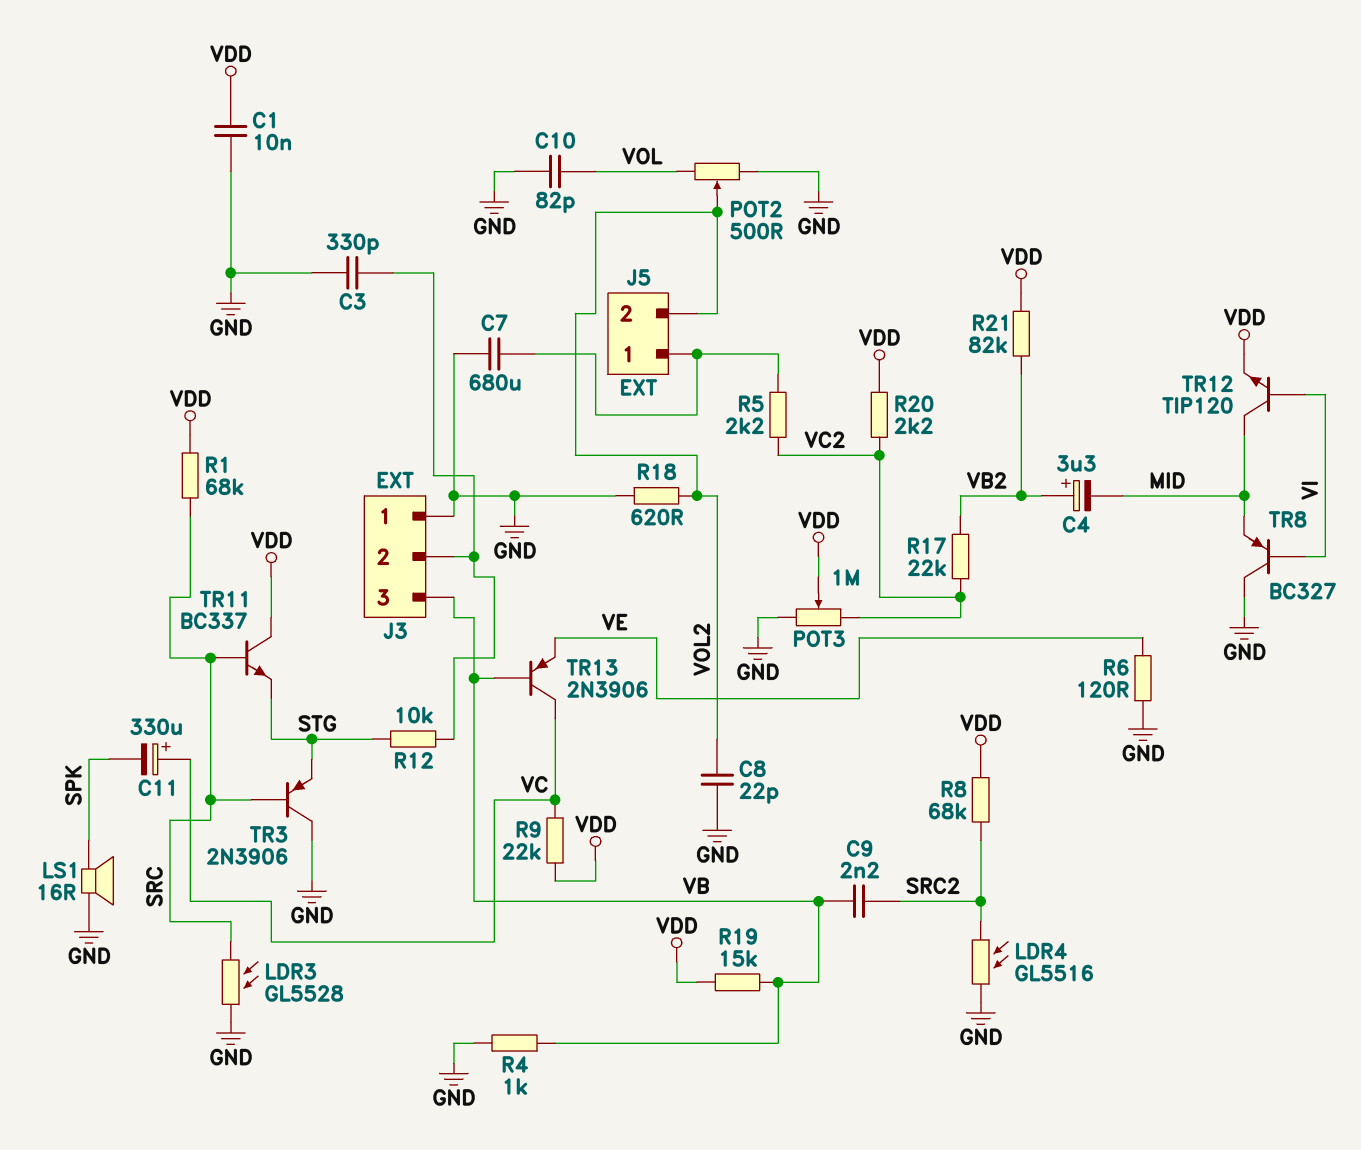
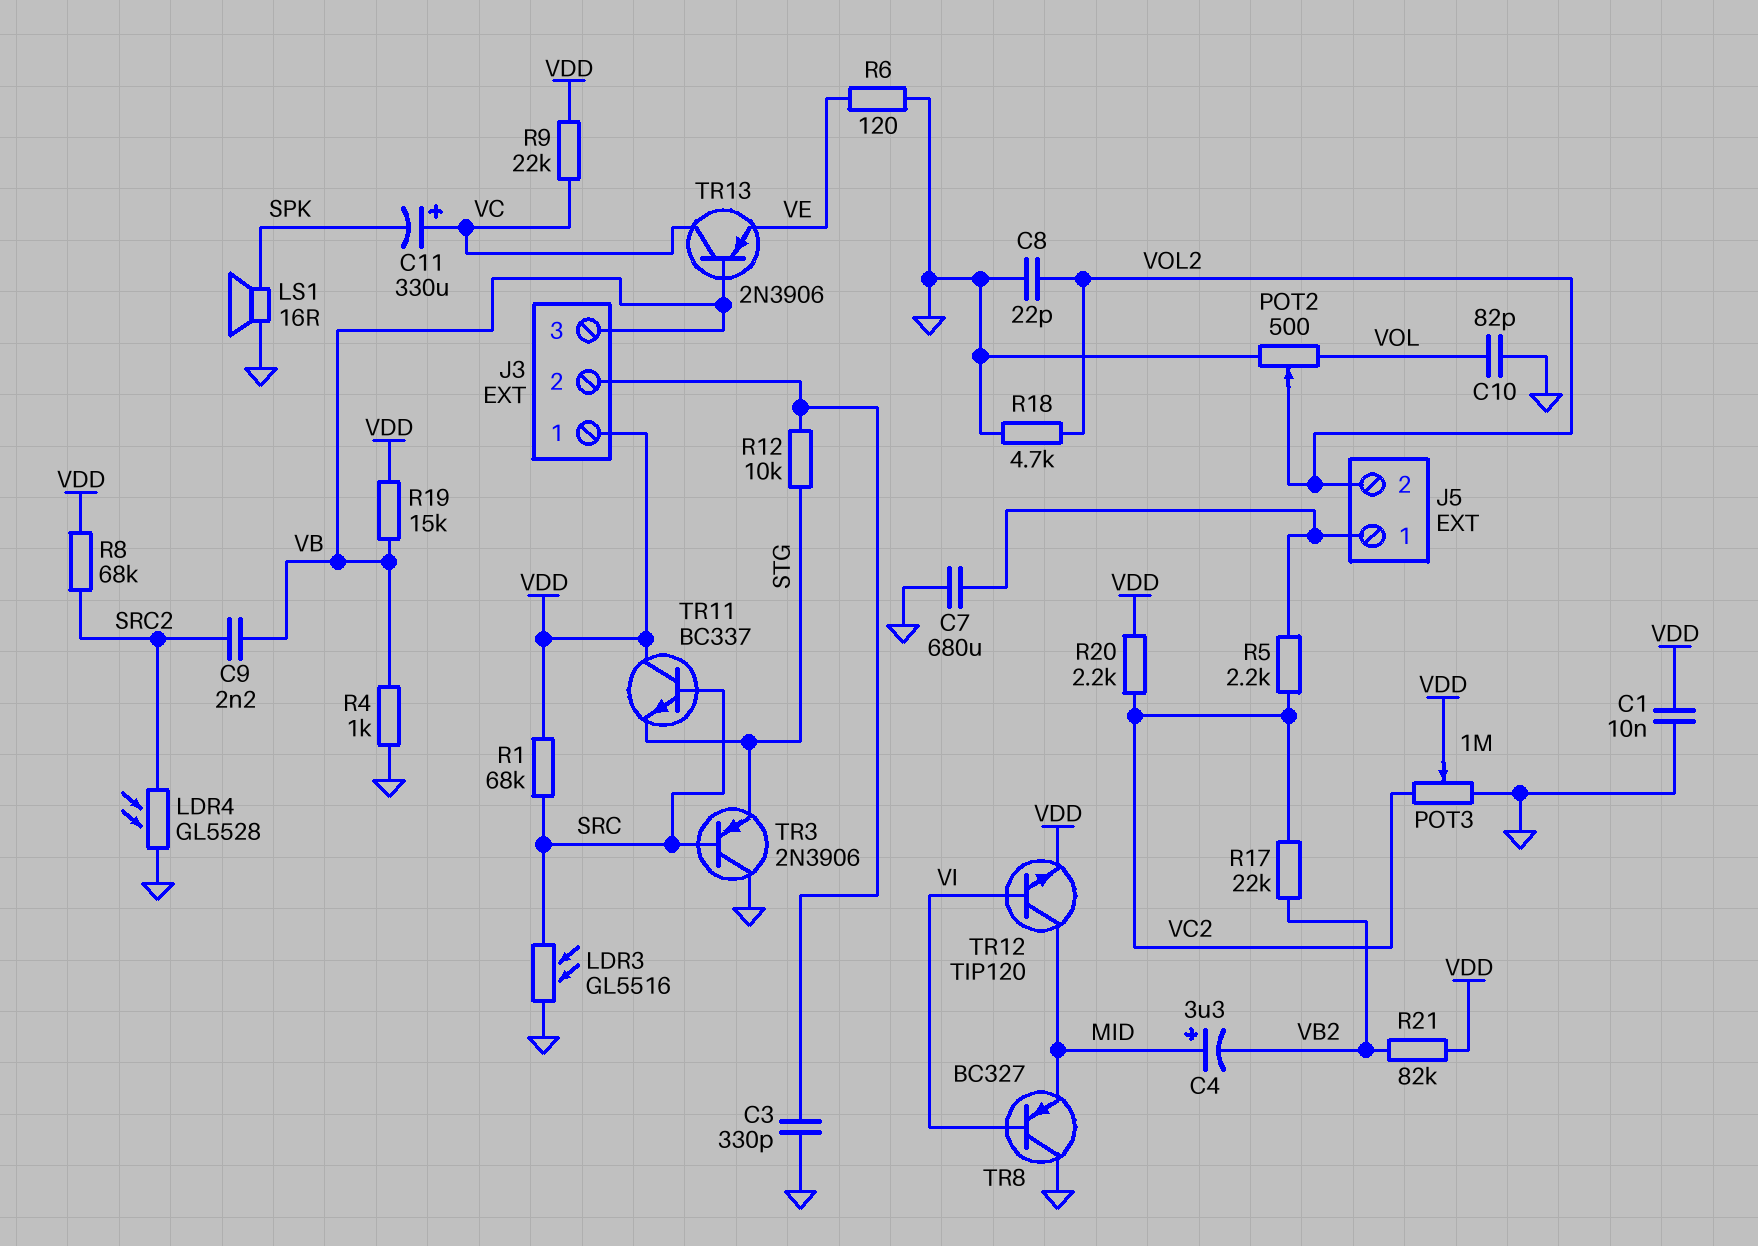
C4: 3.3uF (plus VB2, minus MID) -> 3.3uF (plus MID, minus VB2)
J3 pin 1: GND -> VDD
LDR3: GL5528 (GND, SRC) -> GL5516 (GND, SRC)
LDR4: GL5516 (GND, SRC2) -> GL5528 (GND, SRC2)
R18: 620 (GND, VOL2) -> 4.7k (GND, VOL2)

